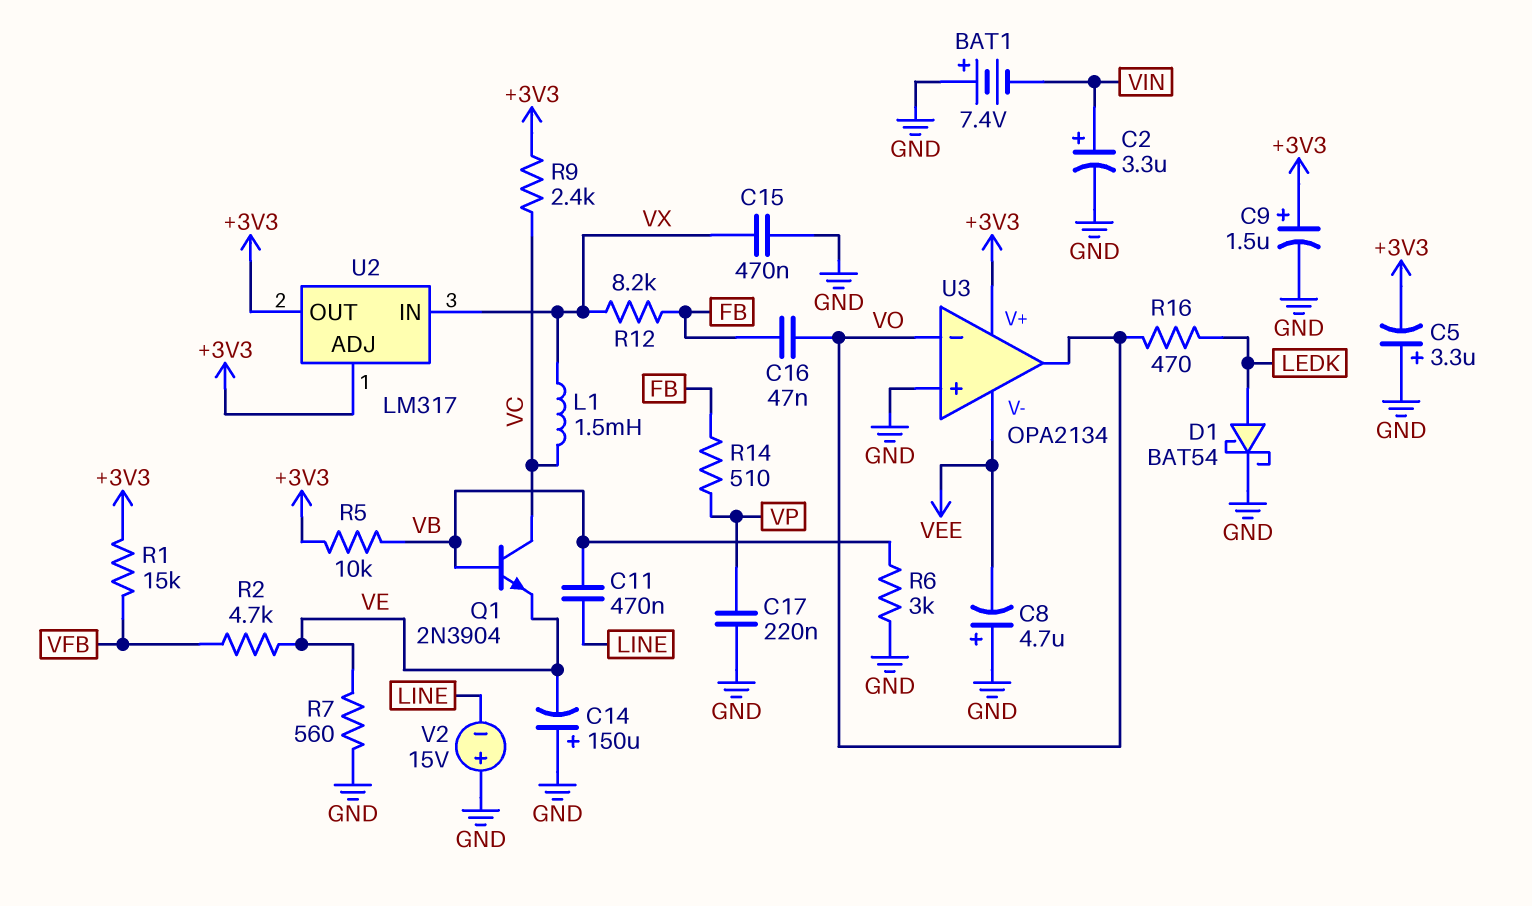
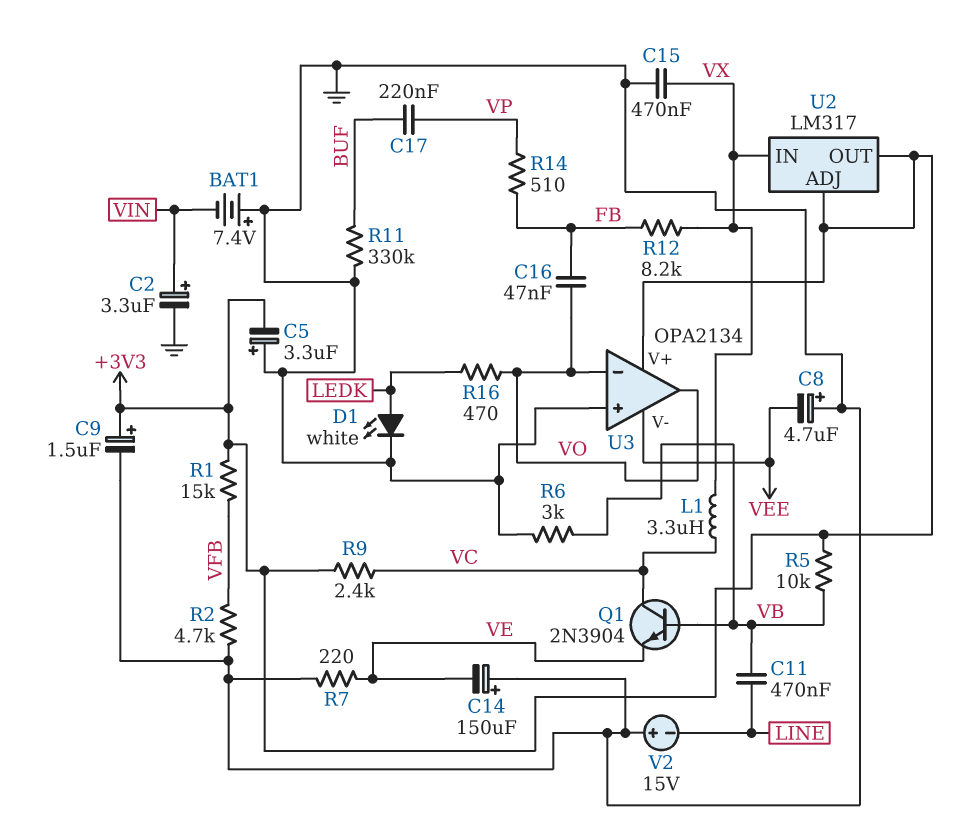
C17: 220nF (GND, VP) -> 220nF (BUF, VP)
D1: schottky BAT54 (A LEDK, K GND) -> LED white (A LEDK, K GND)
L1: 1.5mH (VC, VX) -> 3.3uH (VC, VX)
R2: 4.7k (VE, VFB) -> 4.7k (GND, VFB)
R7: 560 (GND, VE) -> 220 (GND, VE)
R11: none -> 330k (BUF, GND)

